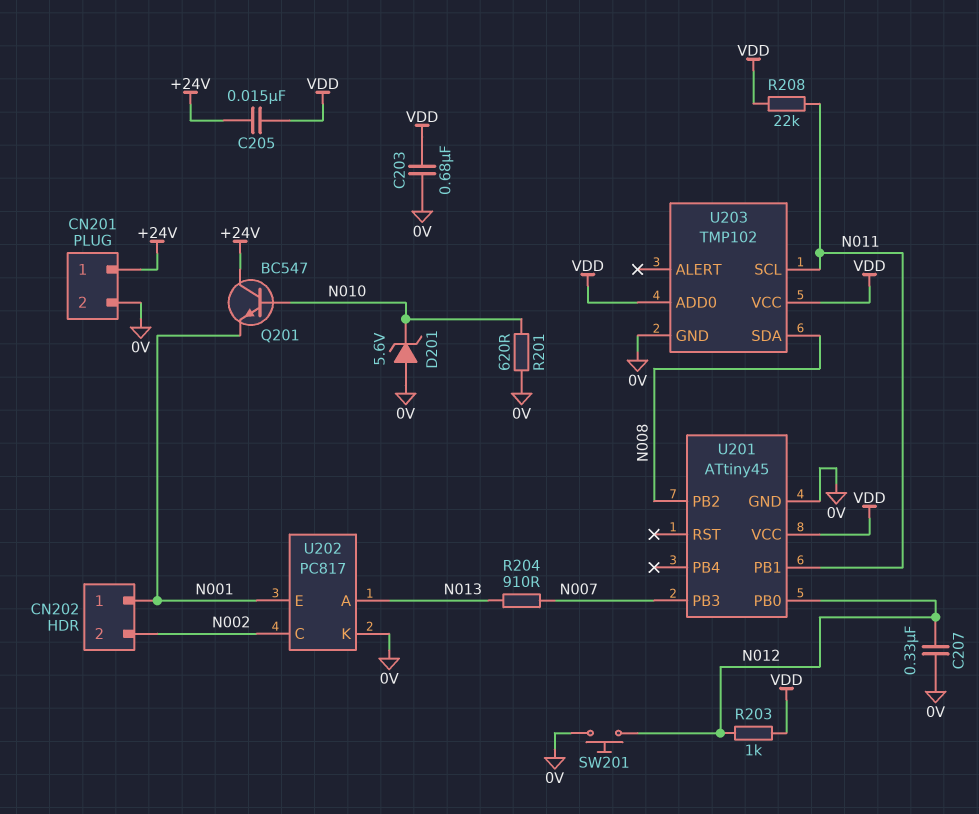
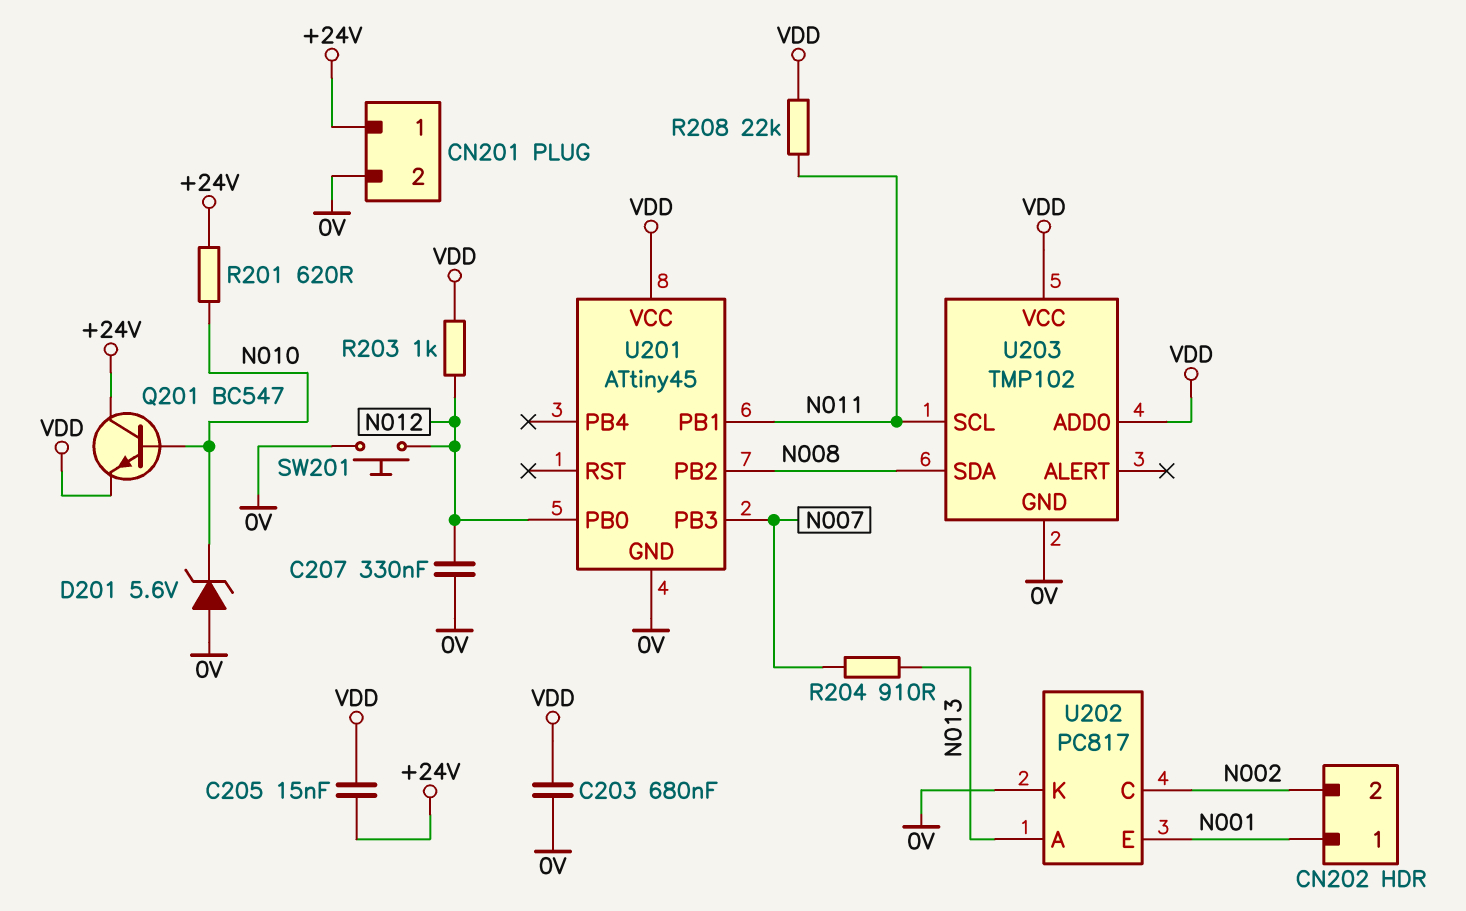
Q201: NPN BC547 (B N010, C +24V, E N001) -> NPN BC547 (B N010, C +24V, E VDD)
R201: 620 (0V, N010) -> 620 (+24V, N010)

